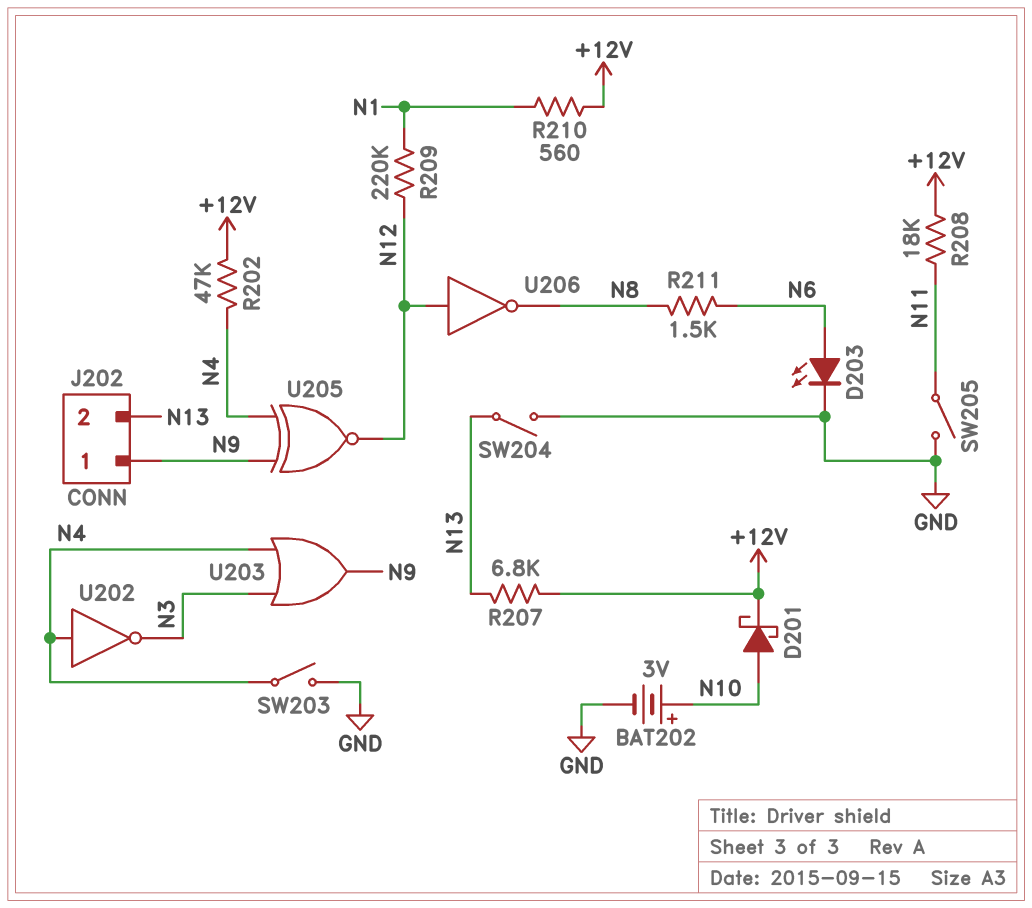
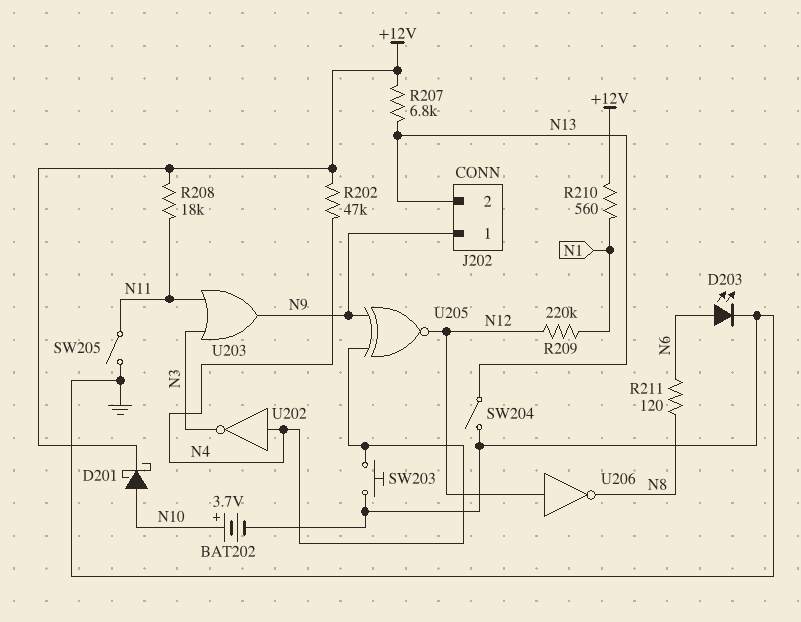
BAT202: 3V (plus N10, minus GND) -> 3.7V (plus N10, minus GND)
R211: 1.5k (N6, N8) -> 120 (N6, N8)
SW203: switch (GND, N4) -> button (GND, N4)
U203: OR (in N3, in N4, out N9) -> OR (in N3, in N11, out N9)

